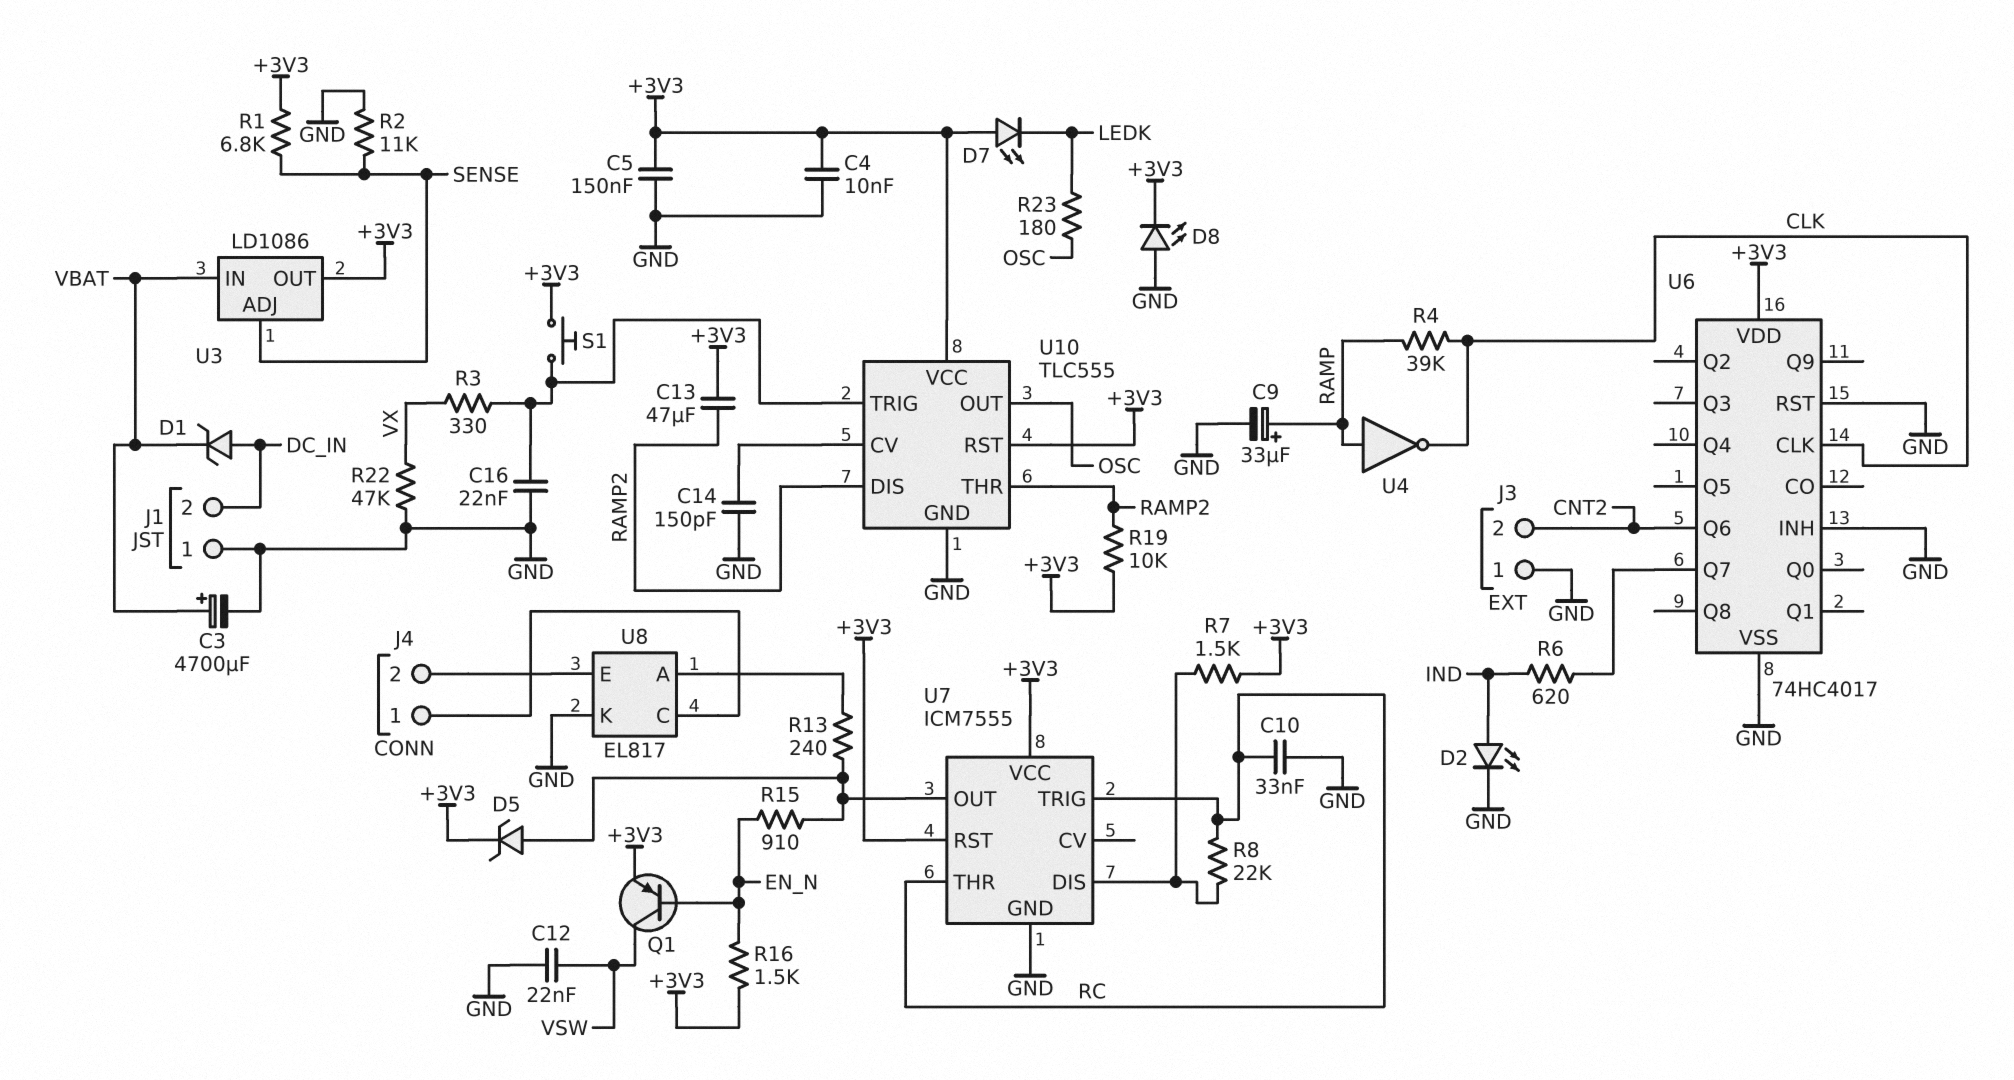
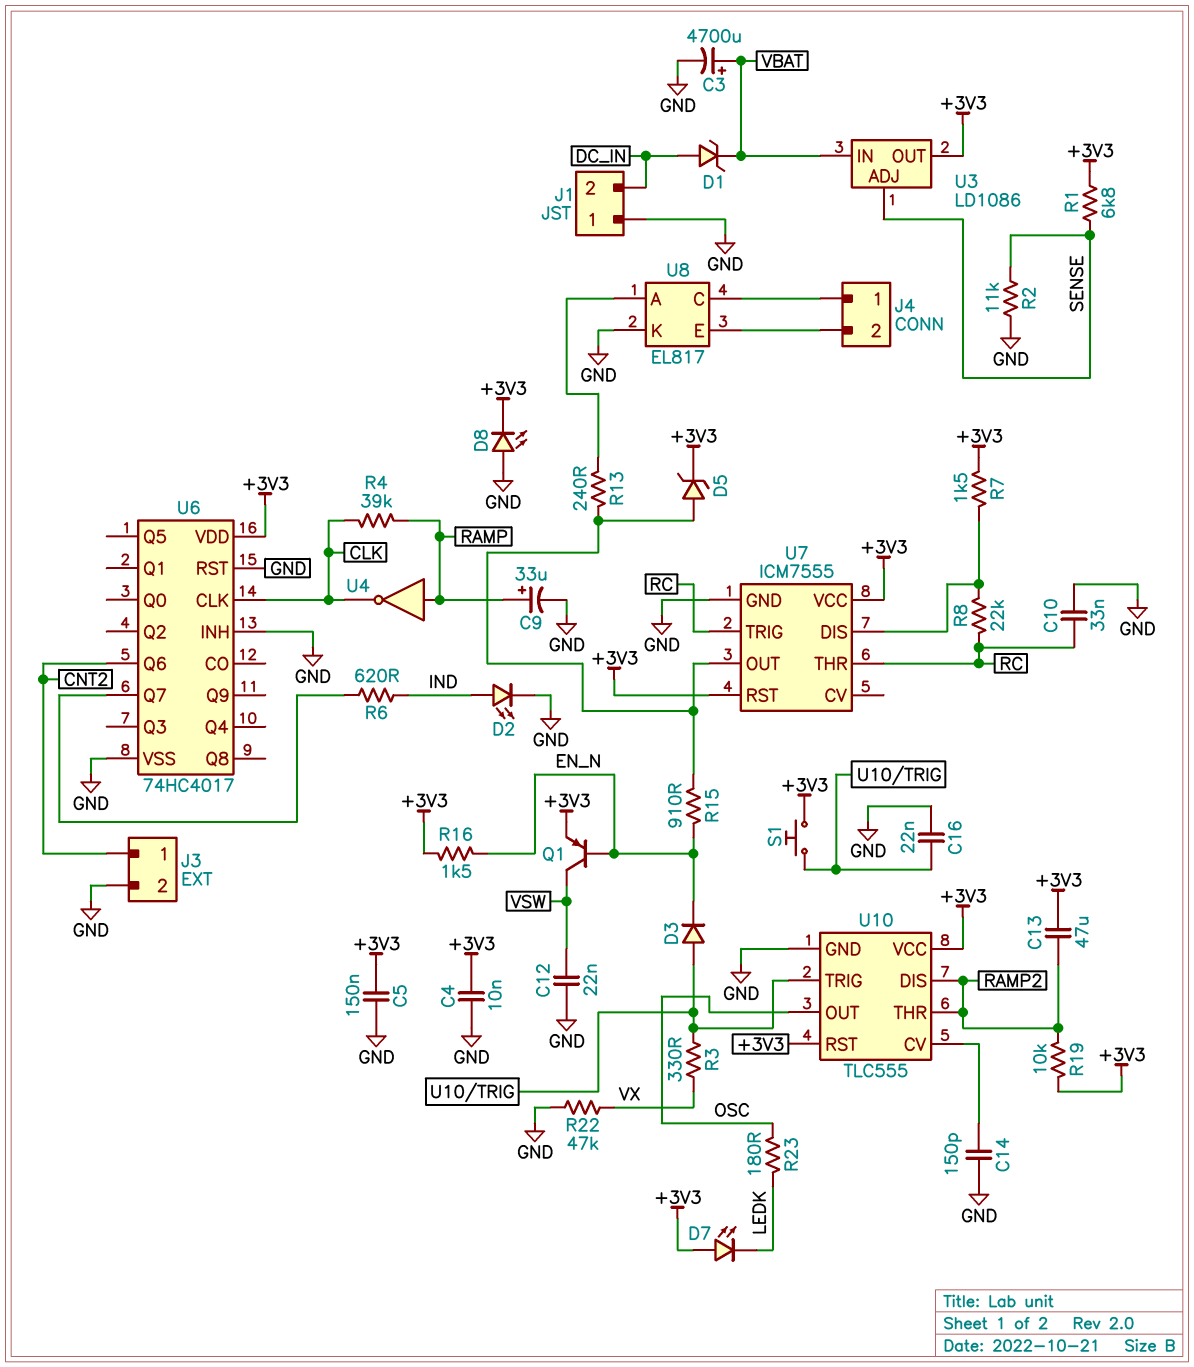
D3: none -> diode (A U10/TRIG, K EN_N)
J3 pin 1: GND -> CNT2
J3 pin 2: CNT2 -> GND

